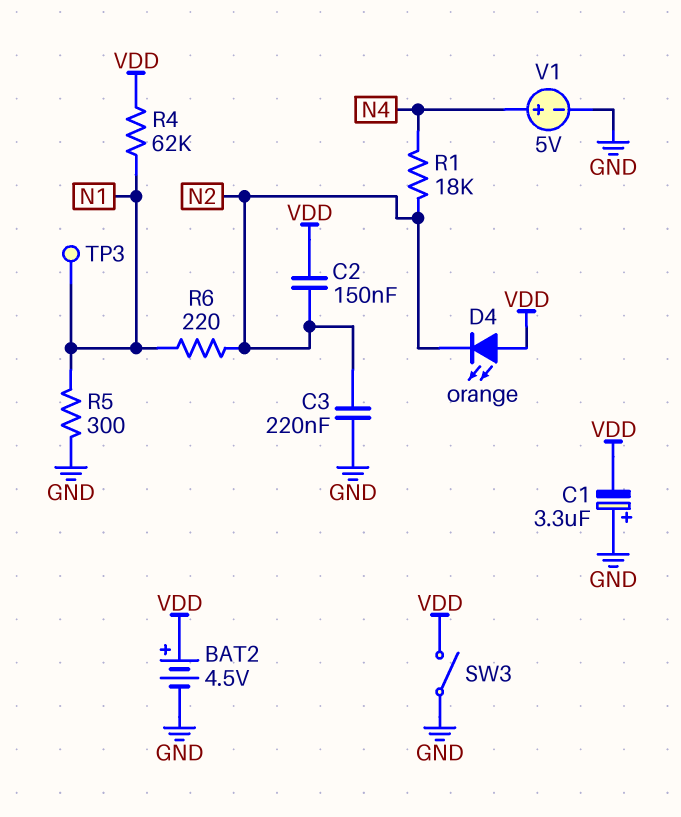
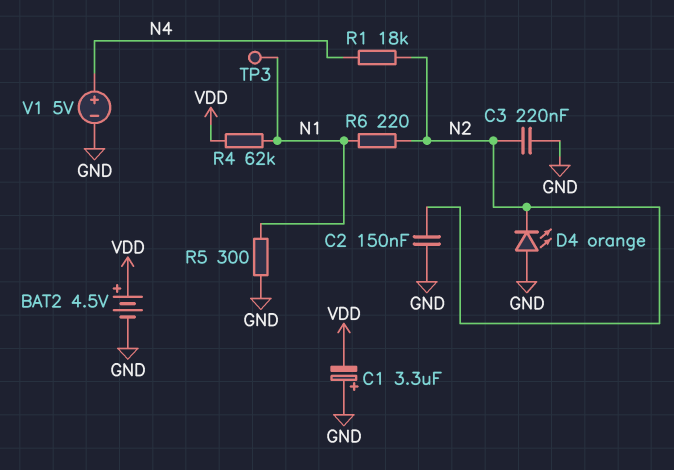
C2: 150nF (N2, VDD) -> 150nF (GND, N2)
D4: LED orange (A VDD, K N2) -> LED orange (A GND, K N2)
SW3: switch (GND, VDD) -> none

